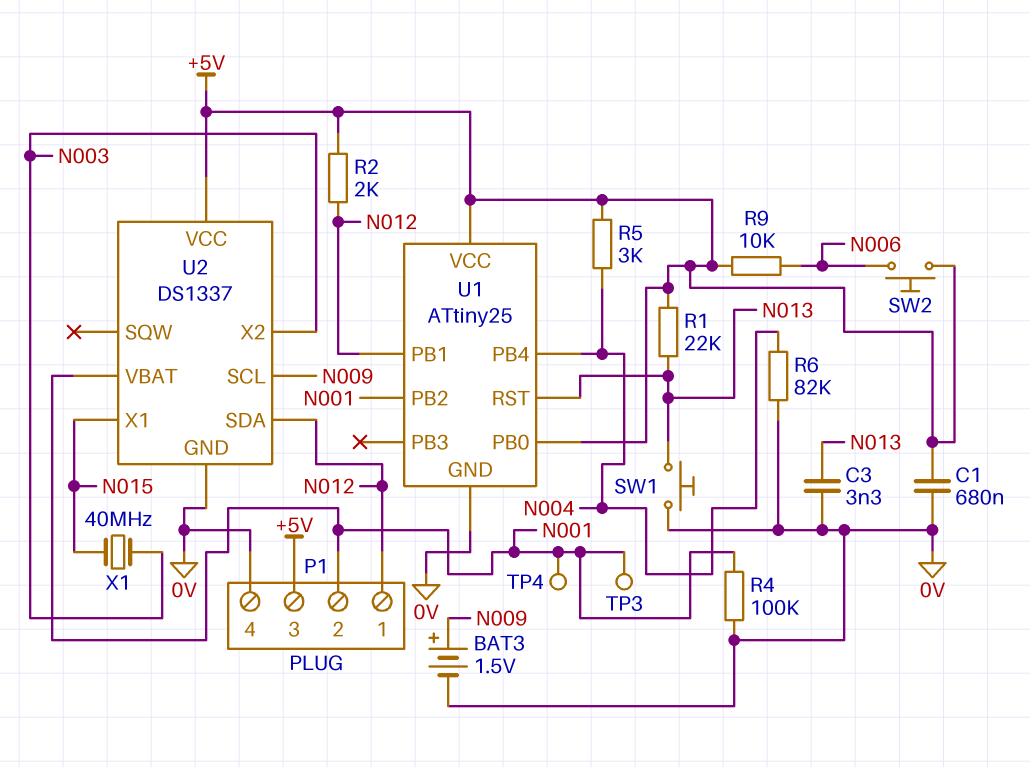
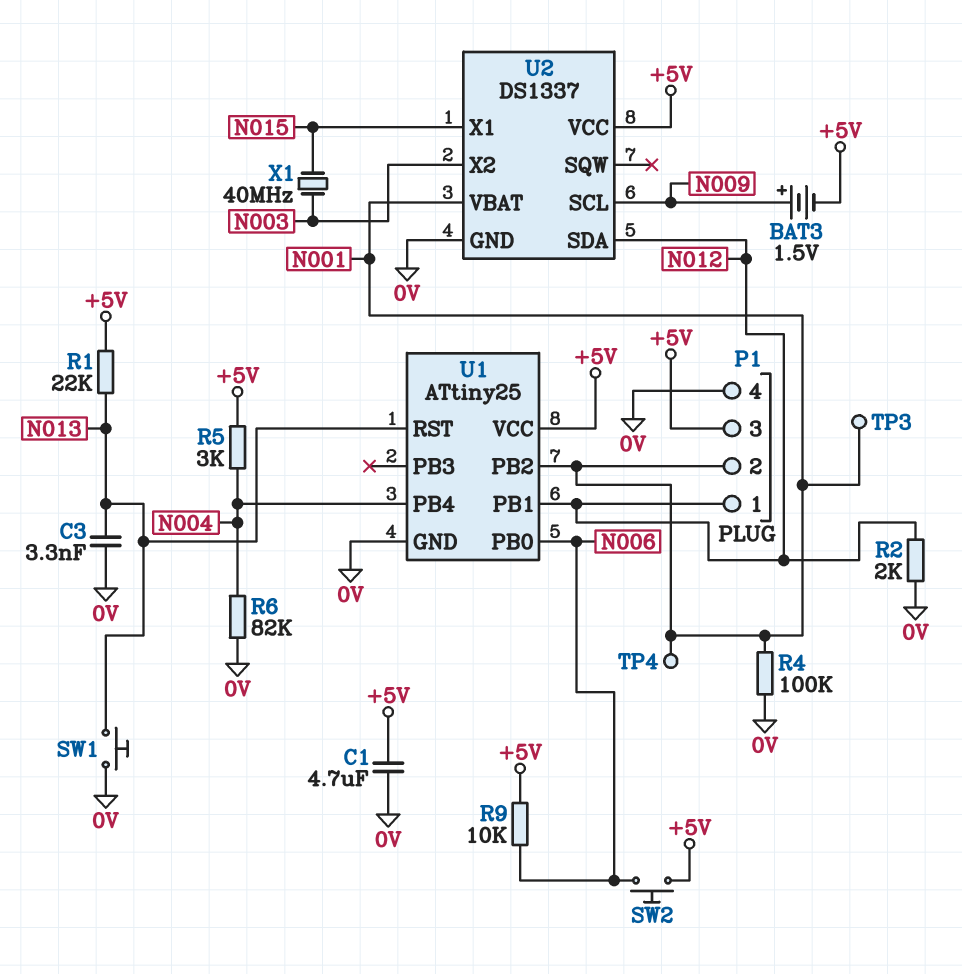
BAT3: 1.5V (plus N009, minus 0V) -> 1.5V (plus N009, minus +5V)
C1: 680nF (+5V, 0V) -> 4.7uF (+5V, 0V)
R2: 2k (+5V, N012) -> 2k (0V, N012)
U1 pin PB0: +5V -> N006

